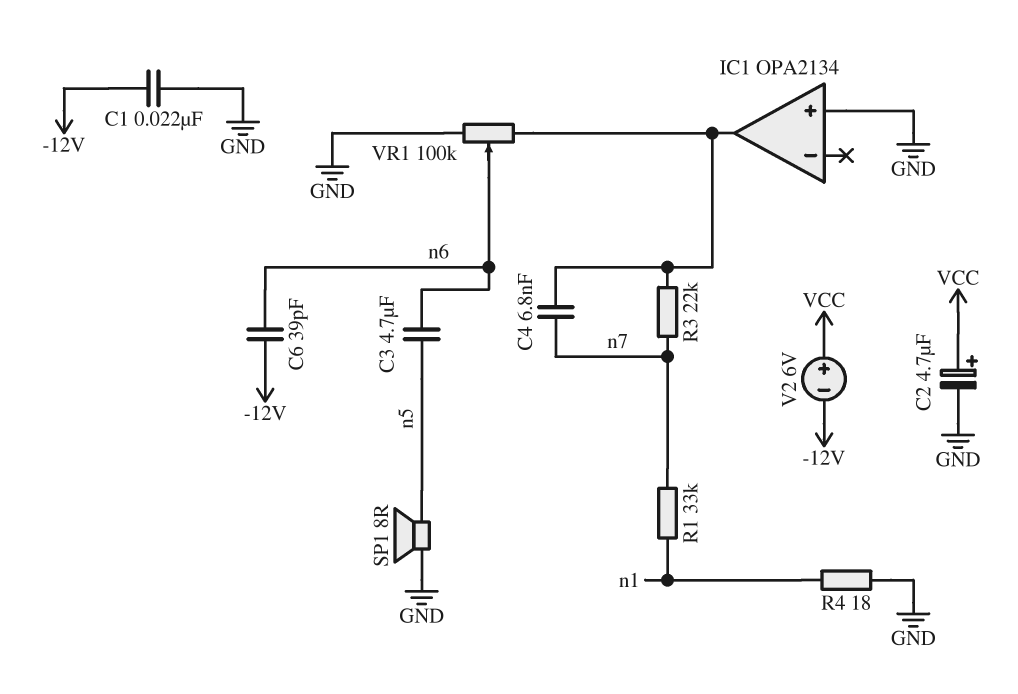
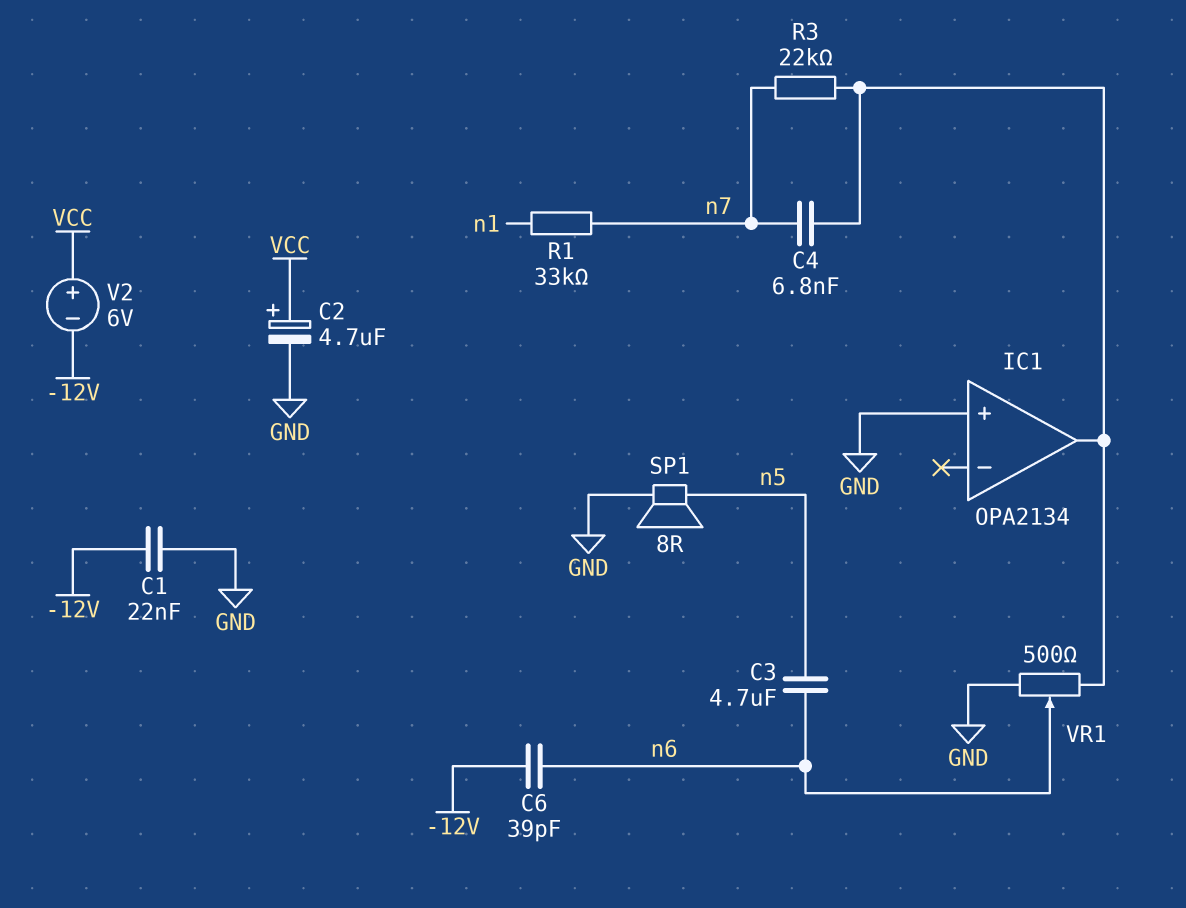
R4: 18 (GND, n1) -> none
VR1: 100k (GND, IC1/out, wiper n6) -> 500 (GND, IC1/out, wiper n6)

